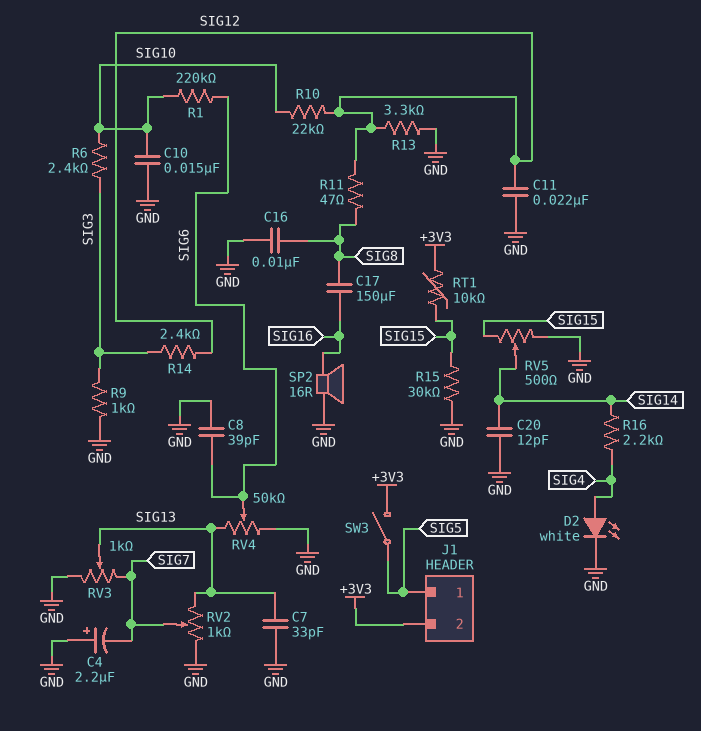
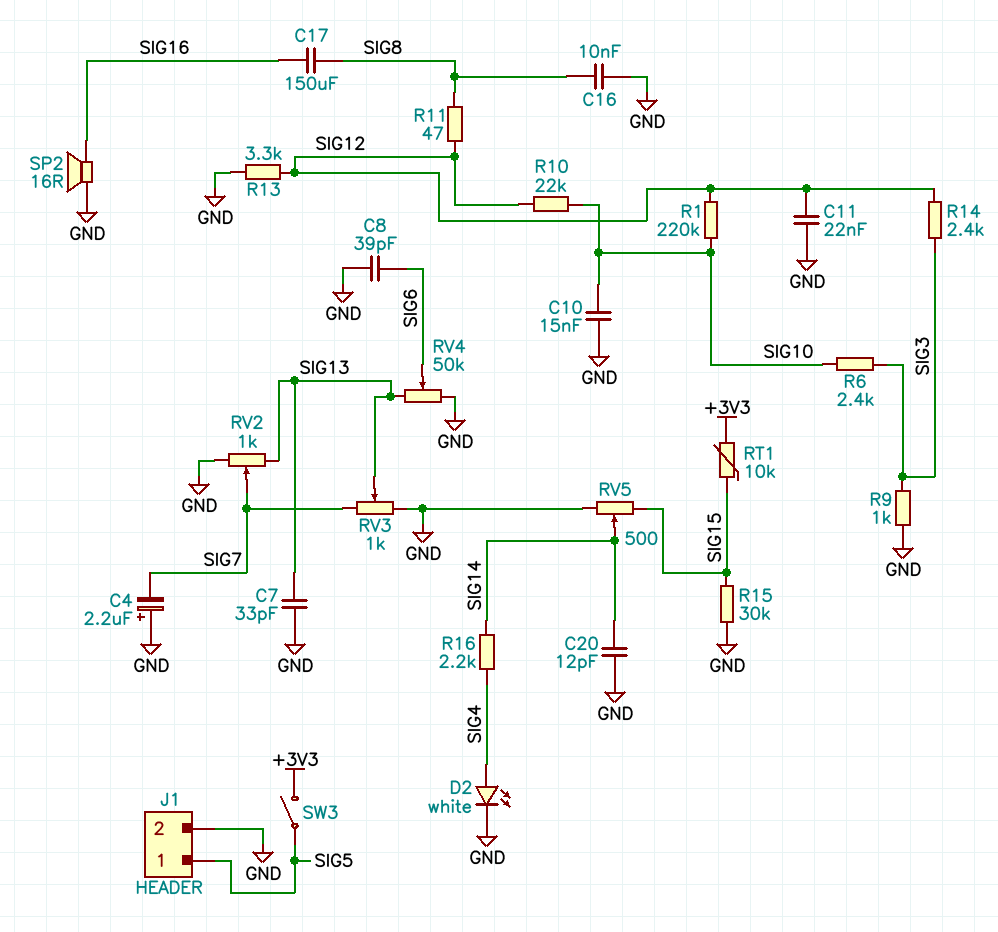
J1 pin 2: +3V3 -> GND
R1: 220k (SIG6, SIG10) -> 220k (SIG10, SIG12)

